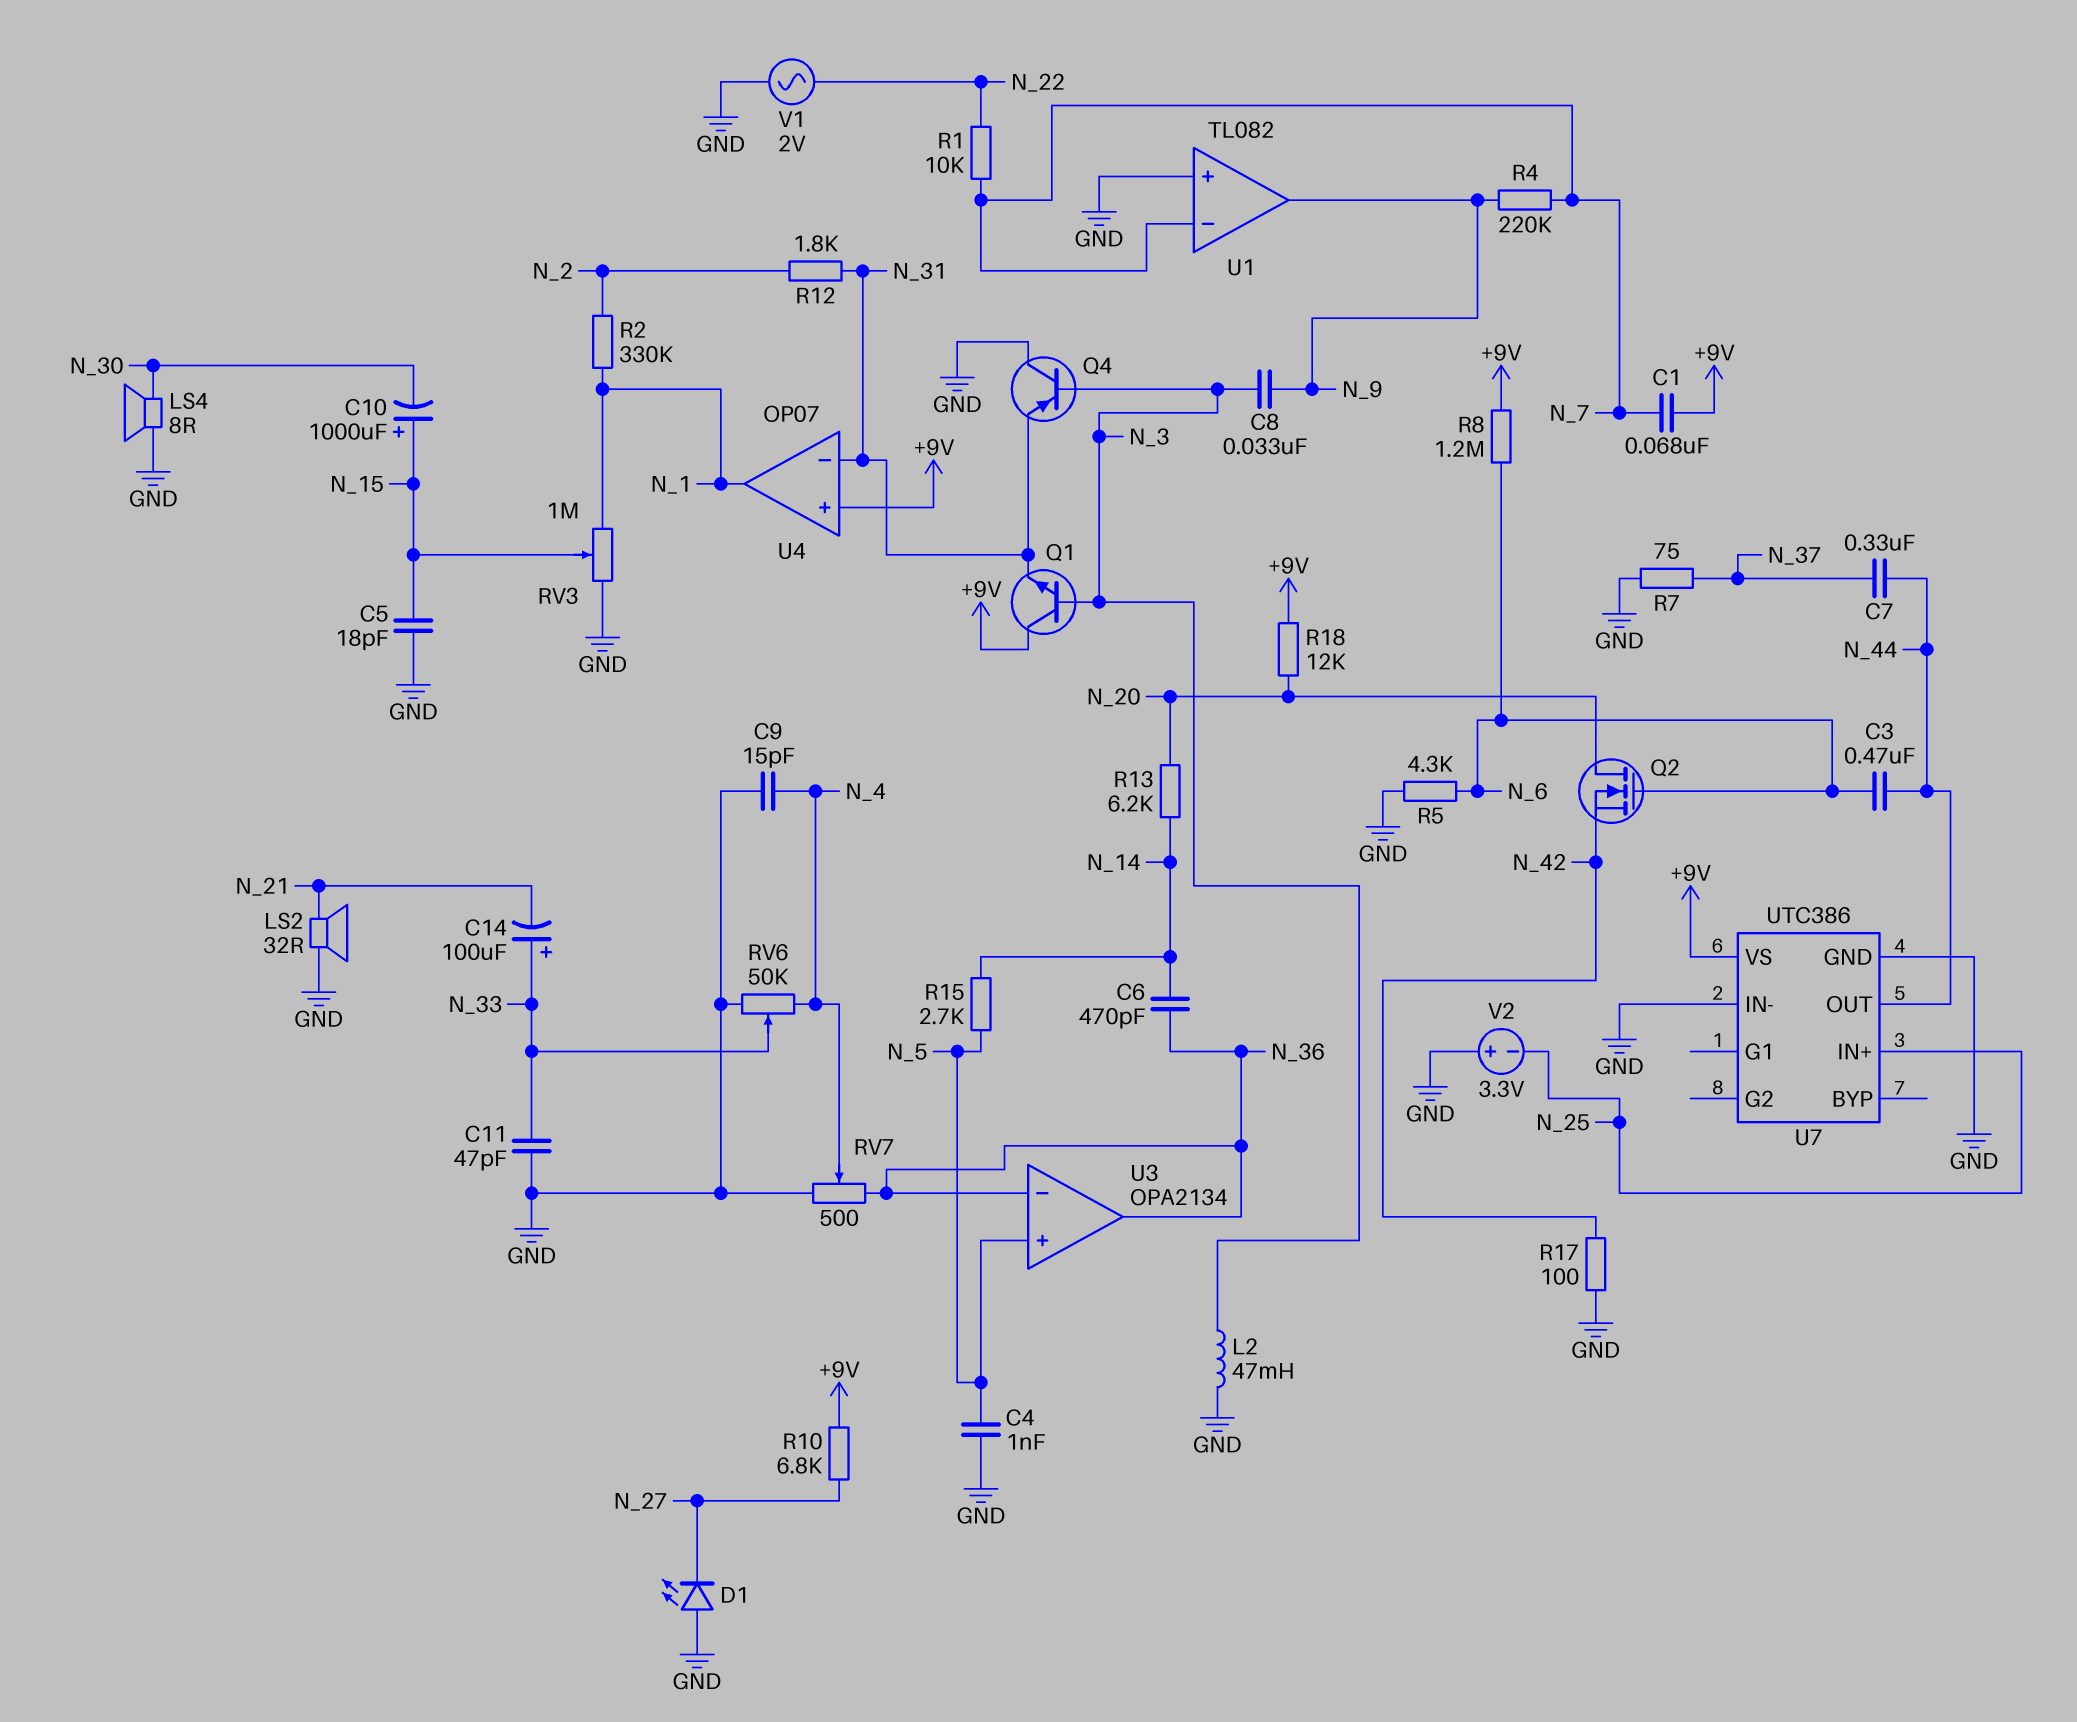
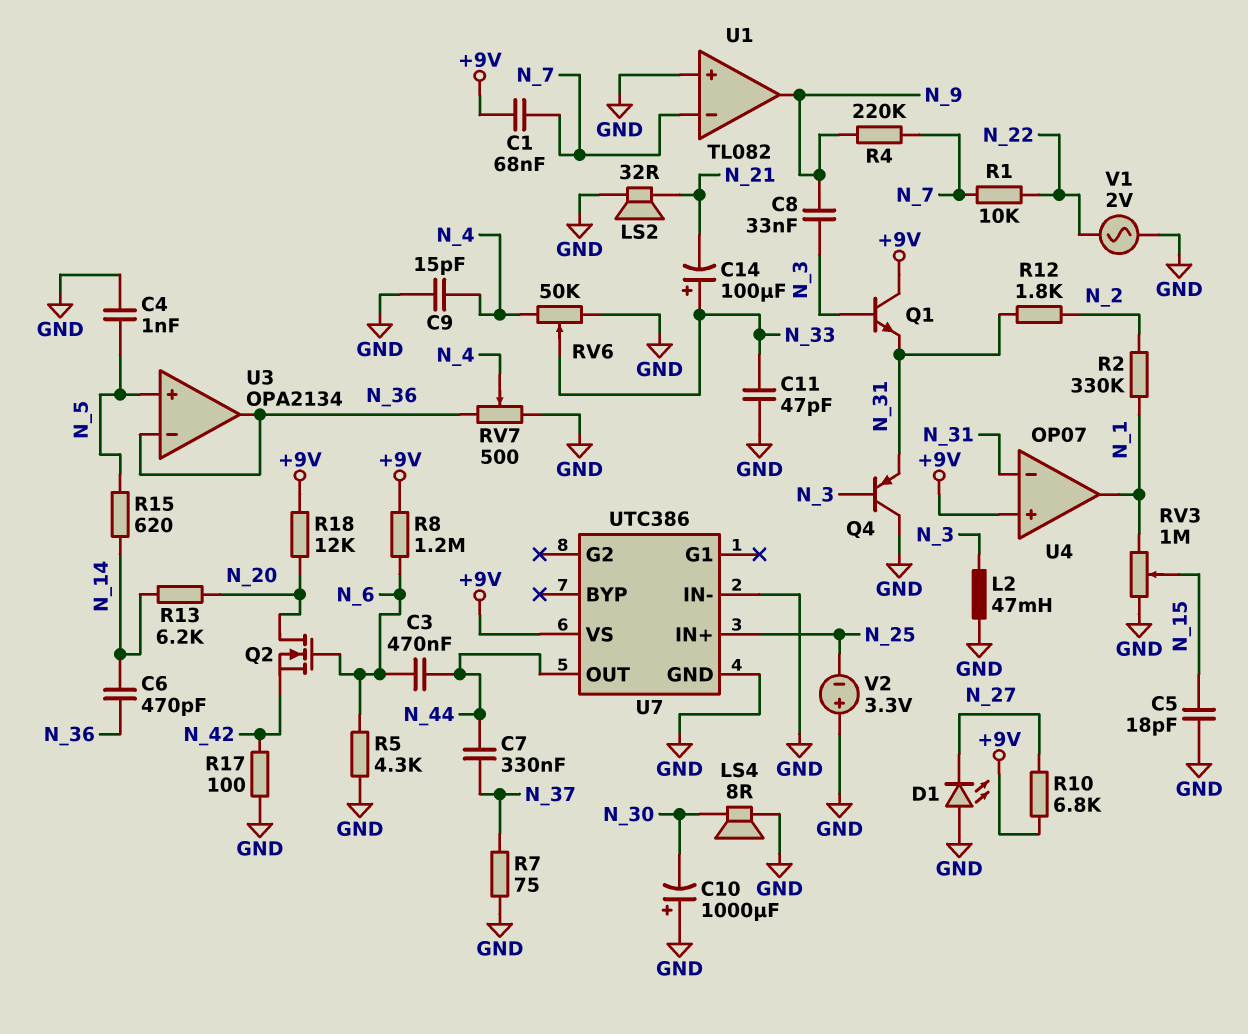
C10: 1000uF (plus N_15, minus N_30) -> 1000uF (plus GND, minus N_30)
R15: 2.7k (N_5, N_14) -> 620 (N_5, N_14)

